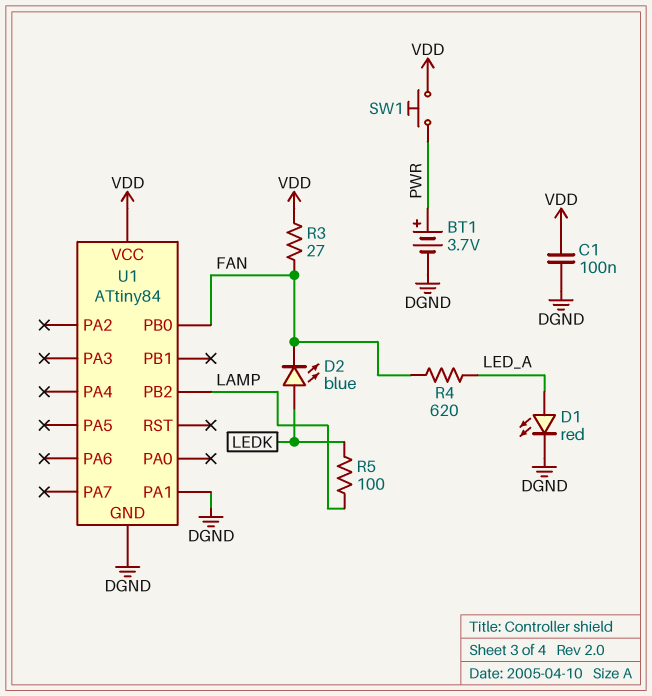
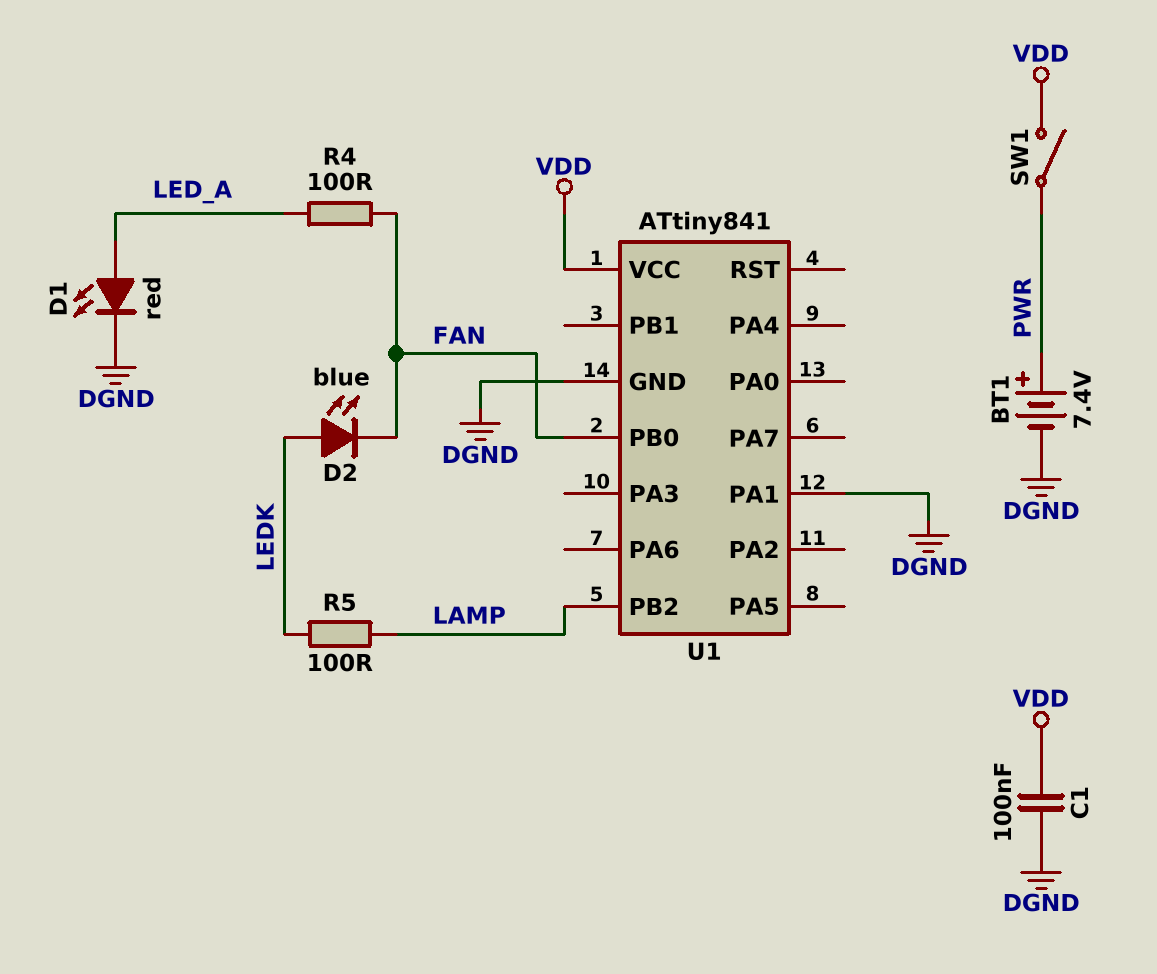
BT1: 3.7V (plus PWR, minus DGND) -> 7.4V (plus PWR, minus DGND)
R3: 27 (FAN, VDD) -> none
R4: 620 (FAN, LED_A) -> 100 (FAN, LED_A)
SW1: button (PWR, VDD) -> switch (PWR, VDD)
U1: ATtiny84 -> ATtiny841

